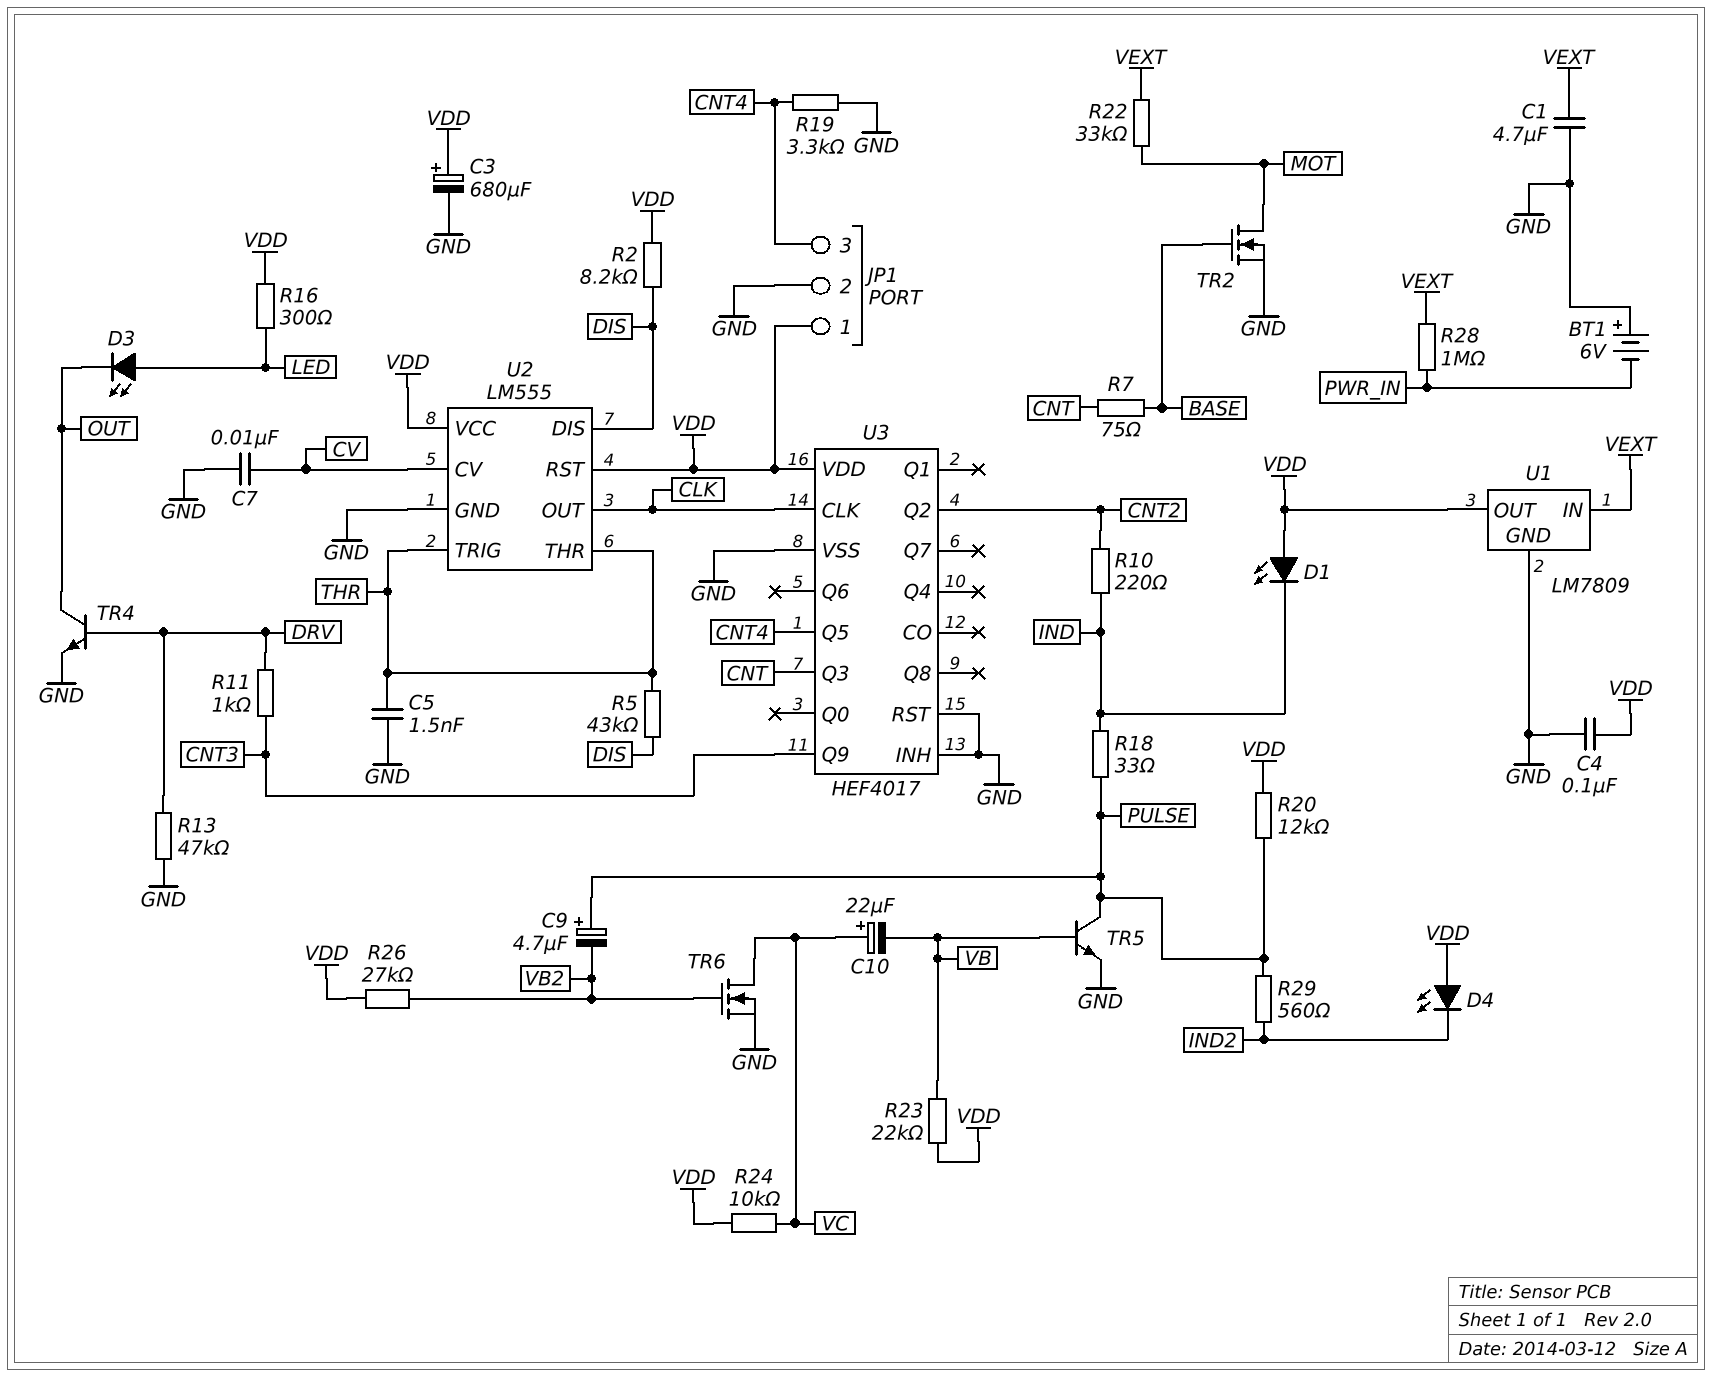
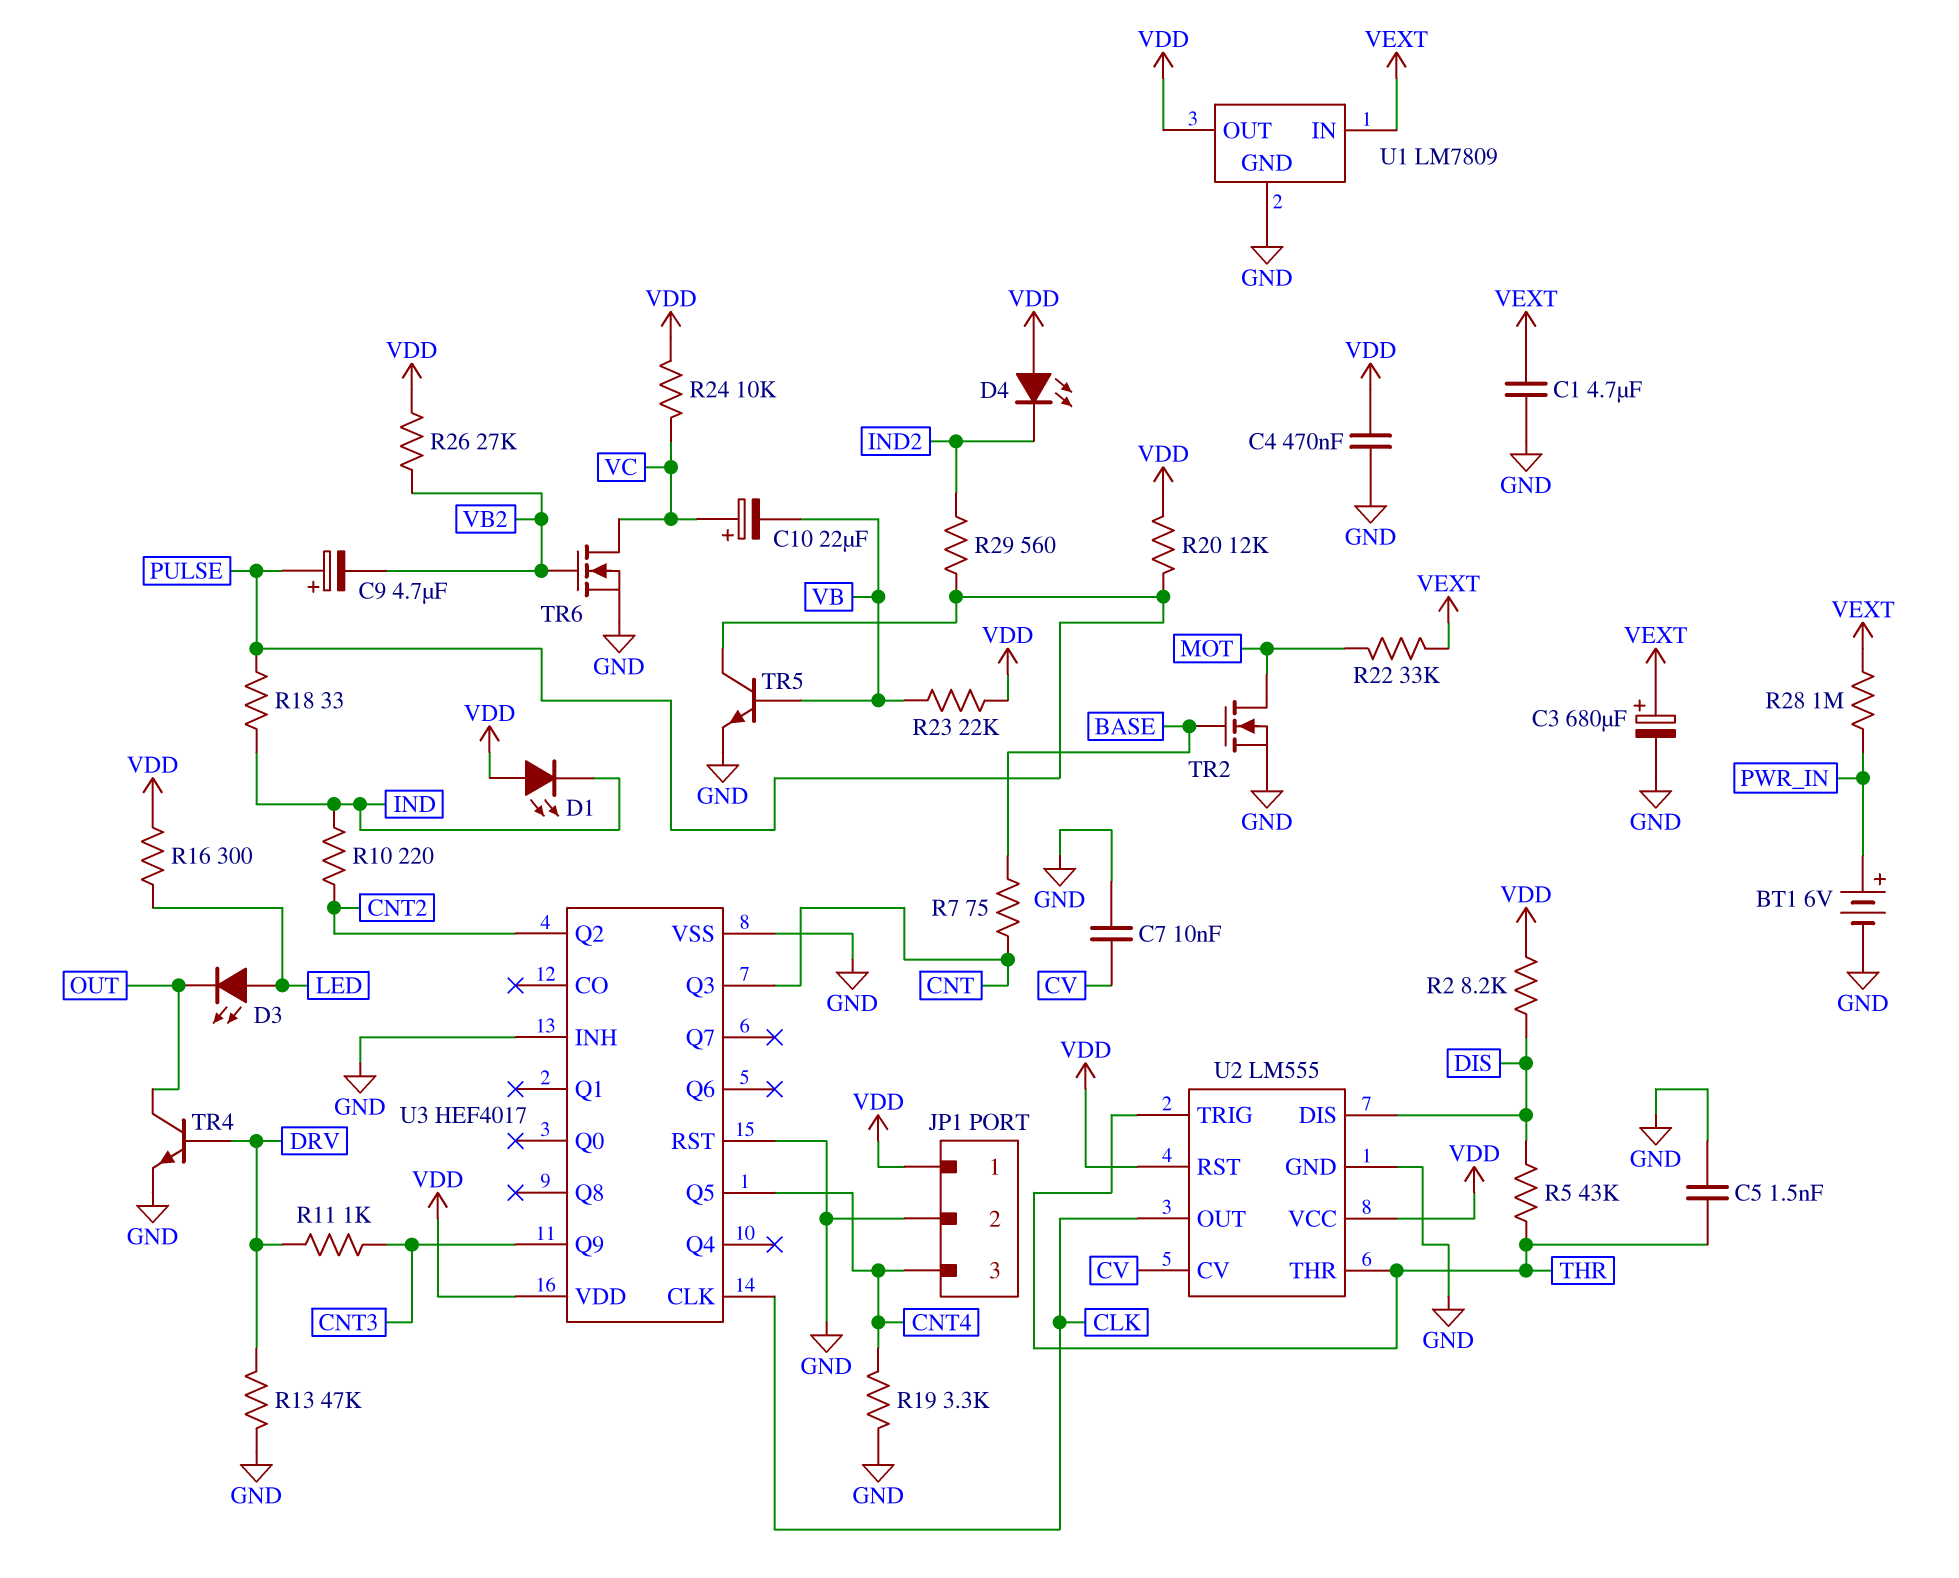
BT1: 6V (plus GND, minus PWR_IN) -> 6V (plus PWR_IN, minus GND)
C3: 680uF (plus VDD, minus GND) -> 680uF (plus VEXT, minus GND)
C4: 100nF (GND, VDD) -> 470nF (GND, VDD)

